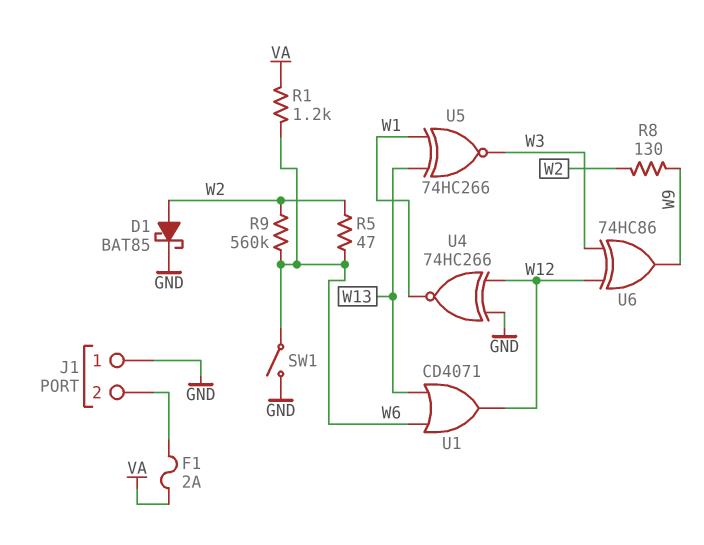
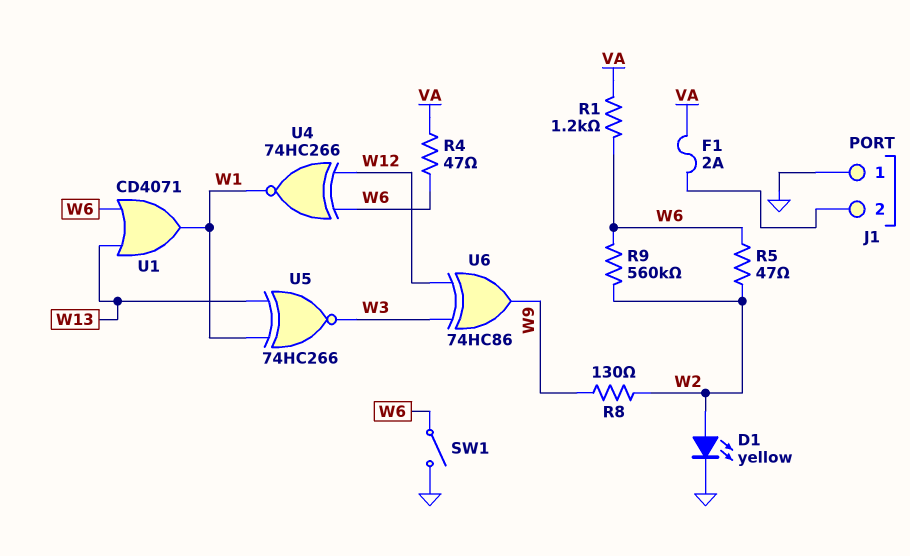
D1: schottky BAT85 (A W2, K GND) -> LED yellow (A W2, K GND)
R4: none -> 47 (VA, W6)
U1: OR CD4071 (in W6, in W13, out W12) -> OR CD4071 (in W6, in W13, out W1)
U4: XNOR 74HC266 (in GND, in W12, out W1) -> XNOR 74HC266 (in W6, in W12, out W1)

